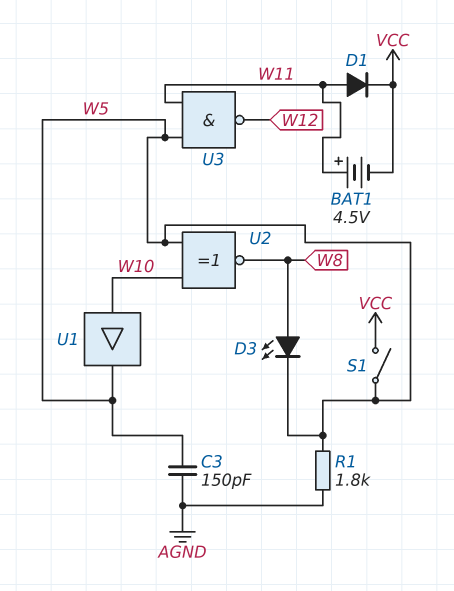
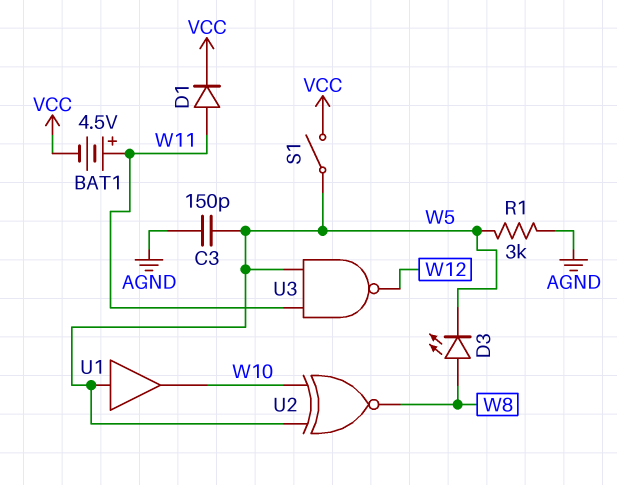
R1: 1.8k (AGND, W5) -> 3k (AGND, W5)
U1: buffer (in W10, out W5) -> buffer (in W5, out W10)

